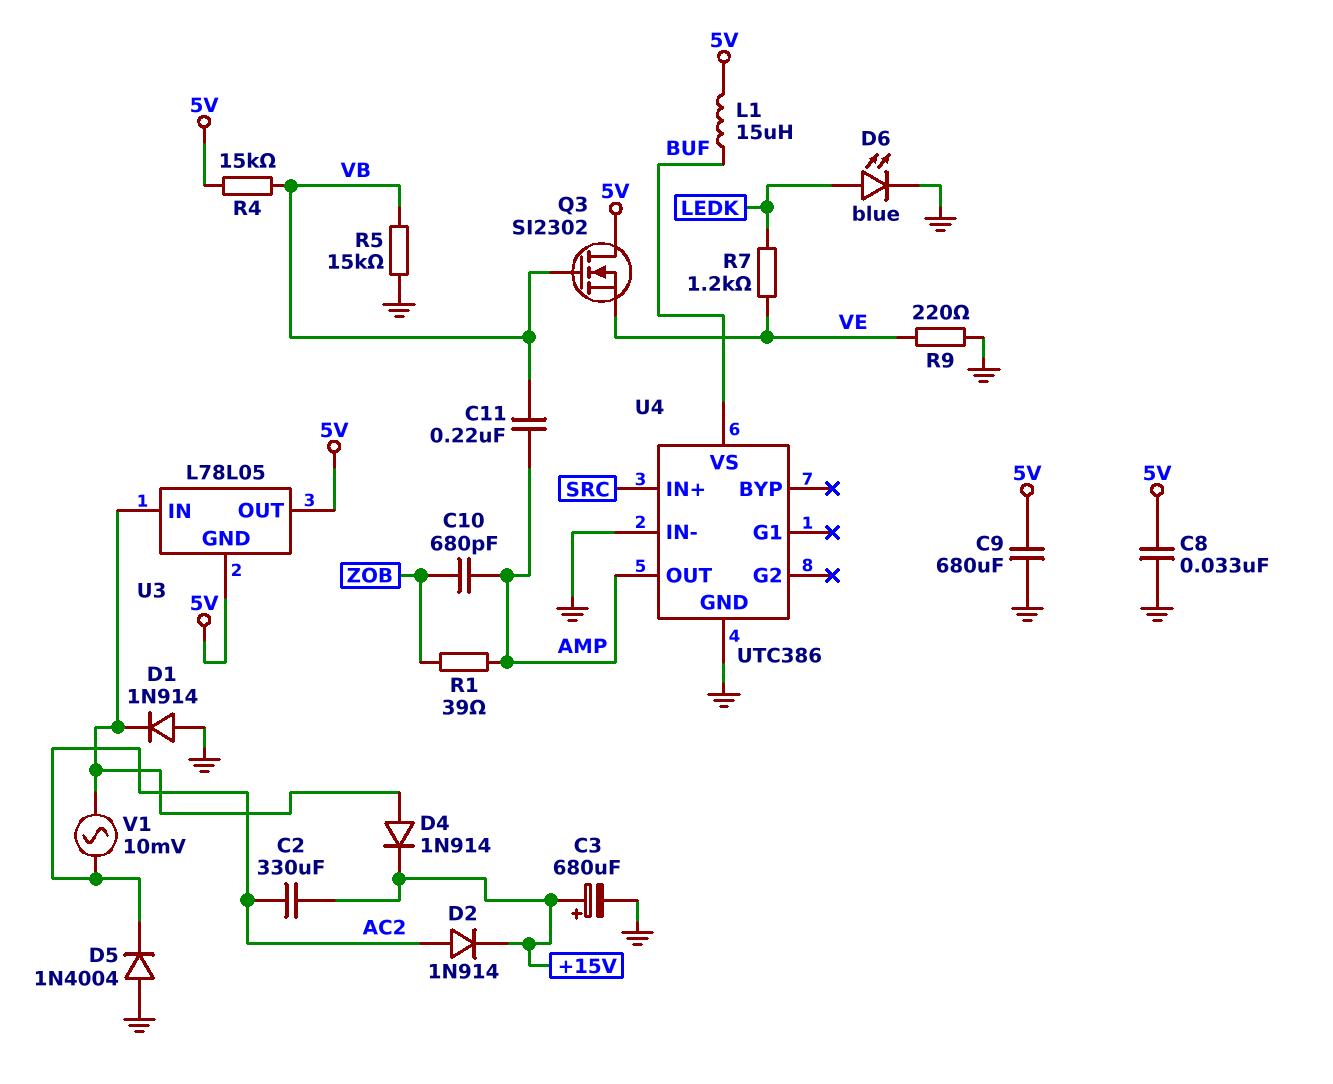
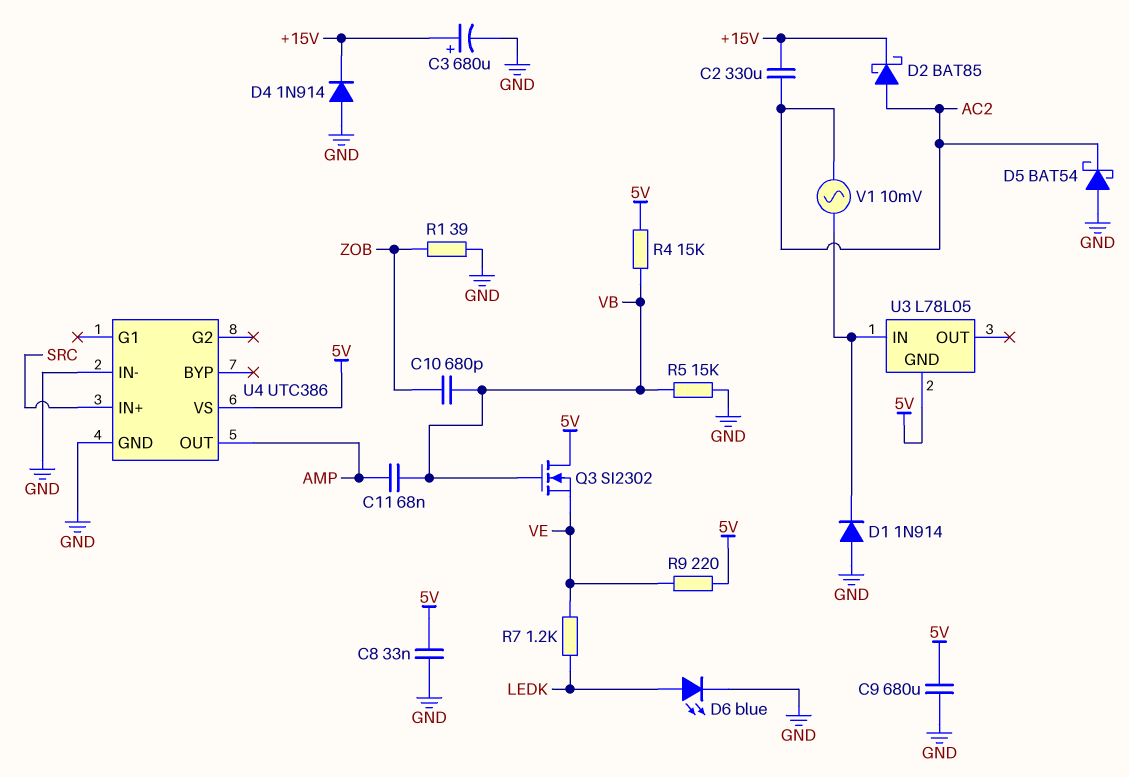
C10: 680pF (AMP, ZOB) -> 680pF (VB, ZOB)
C11: 220nF (AMP, VB) -> 68nF (AMP, VB)
D2: diode 1N914 (A AC2, K +15V) -> schottky BAT85 (A AC2, K +15V)
D4: diode 1N914 (A U3/IN, K +15V) -> diode 1N914 (A GND, K +15V)
D5: diode 1N4004 (A GND, K AC2) -> schottky BAT54 (A GND, K AC2)
L1: 15uH (5V, BUF) -> none
R1: 39 (AMP, ZOB) -> 39 (GND, ZOB)
R9: 220 (GND, VE) -> 220 (5V, VE)
U3 pin OUT: 5V -> none
U4 pin VS: BUF -> 5V

